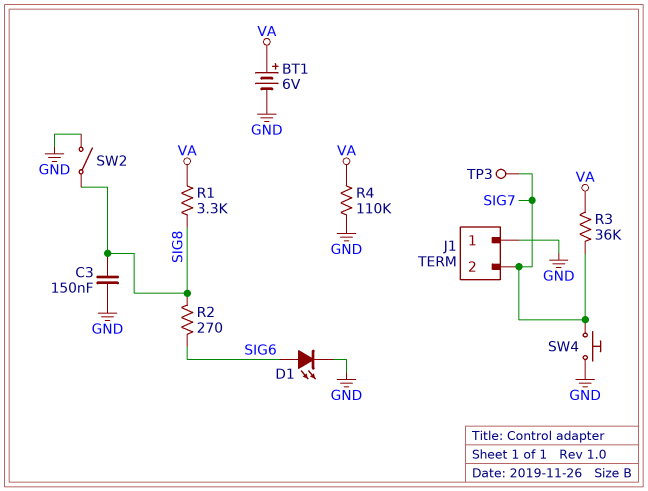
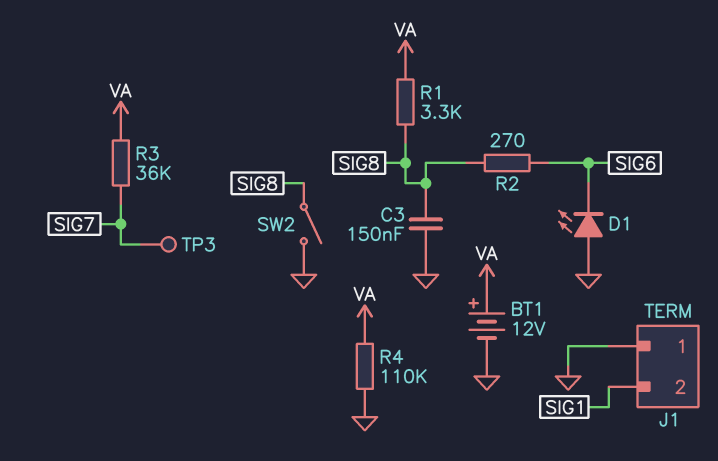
BT1: 6V (plus VA, minus GND) -> 12V (plus VA, minus GND)
D1: LED (A SIG6, K GND) -> LED (A GND, K SIG6)
J1 pin 2: SIG7 -> SIG1
SW4: button (GND, SIG7) -> none

